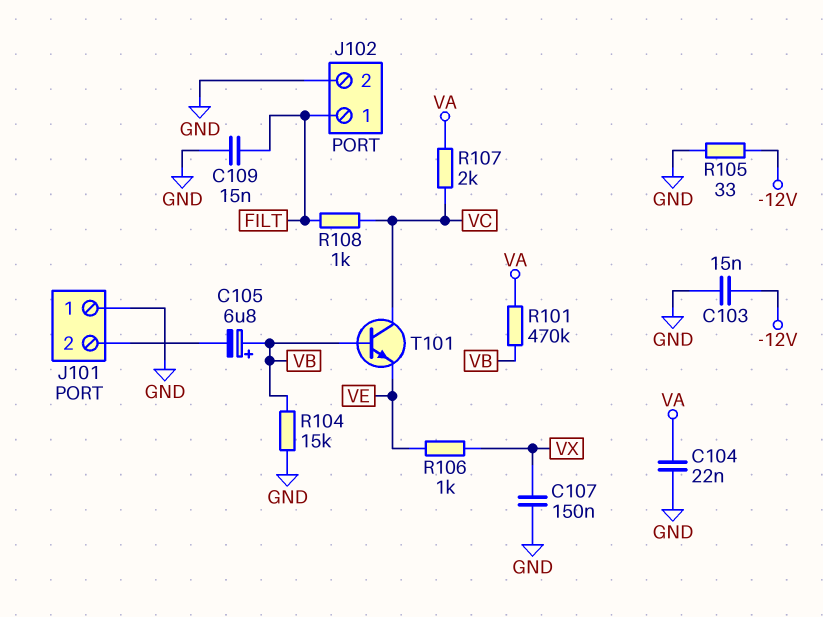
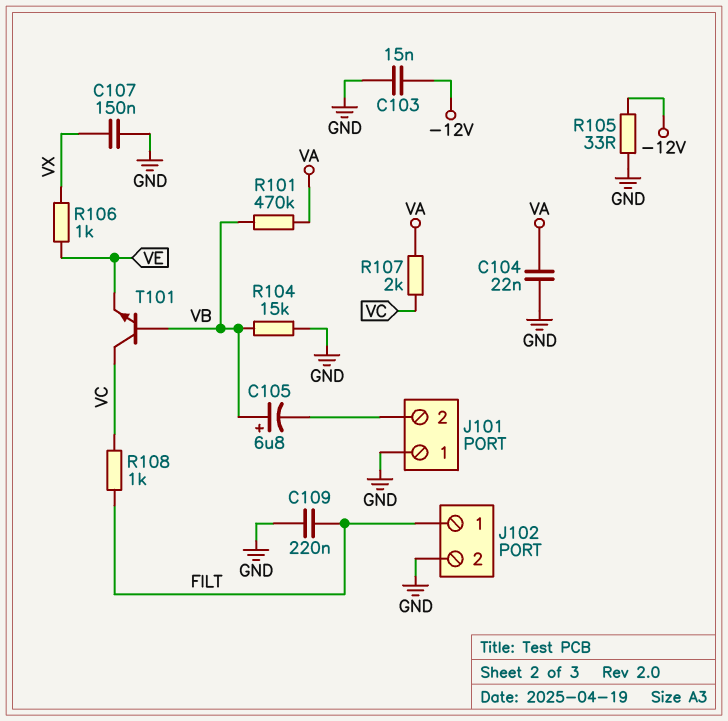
C109: 15nF (FILT, GND) -> 220nF (FILT, GND)

